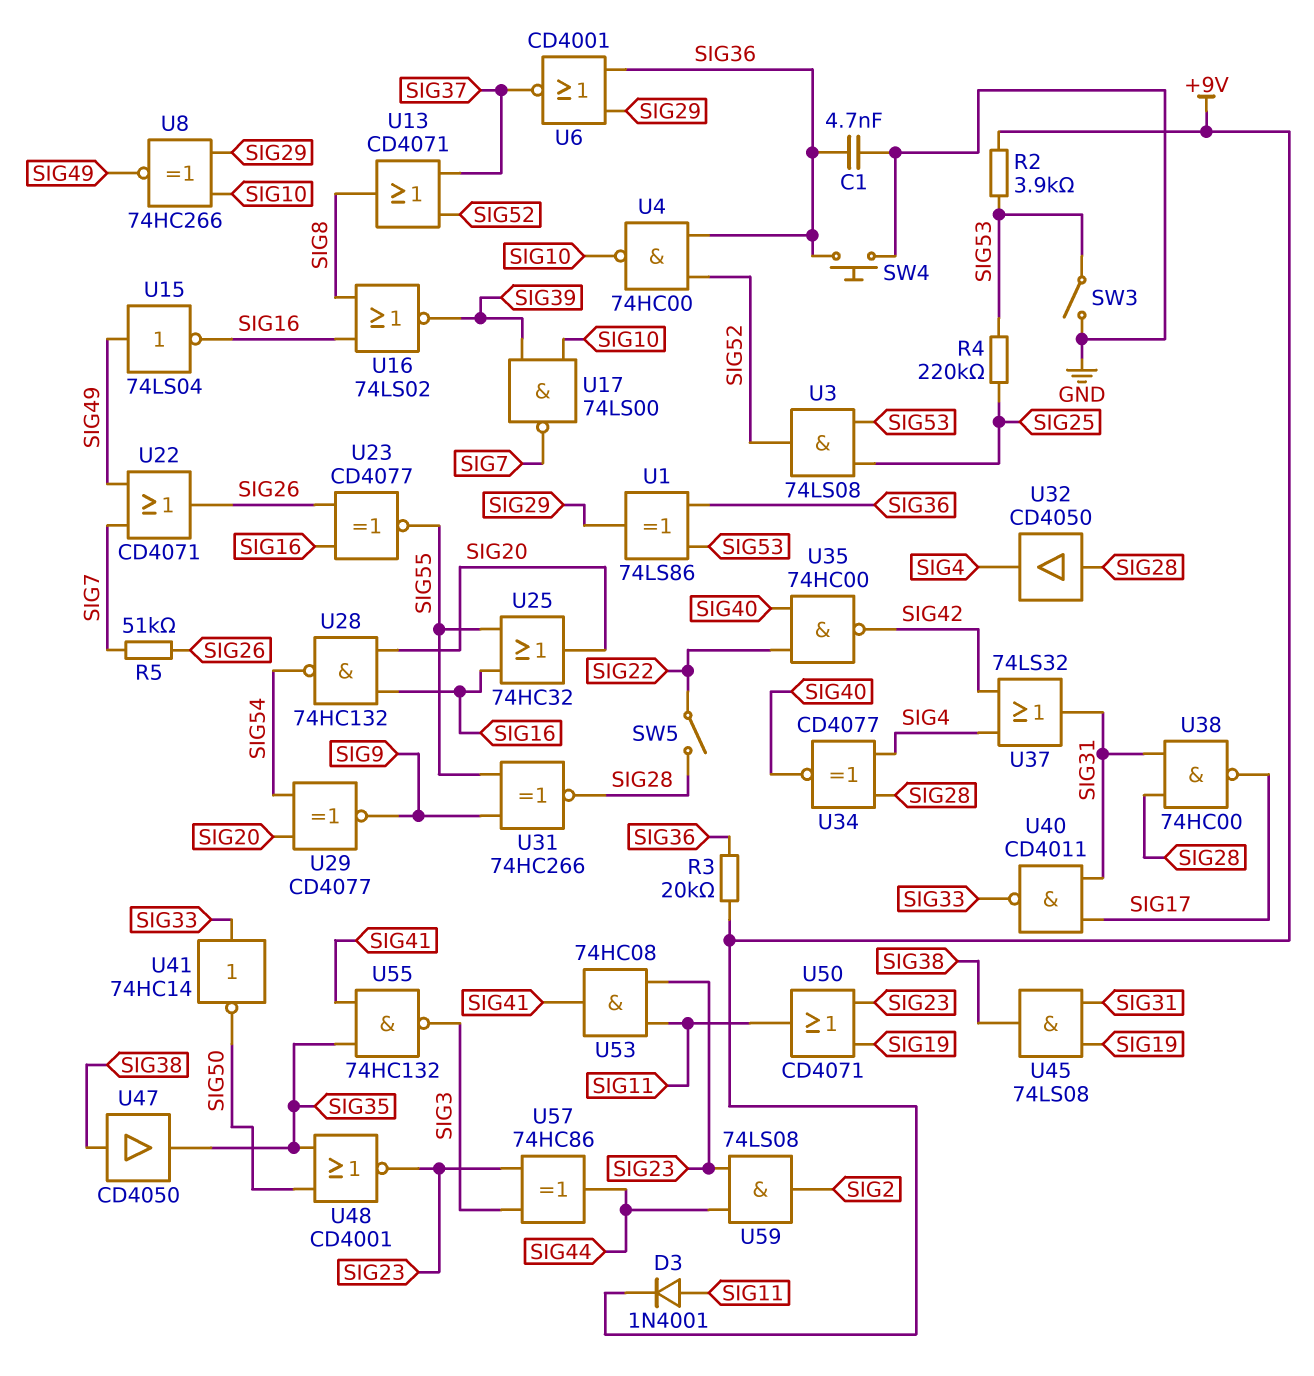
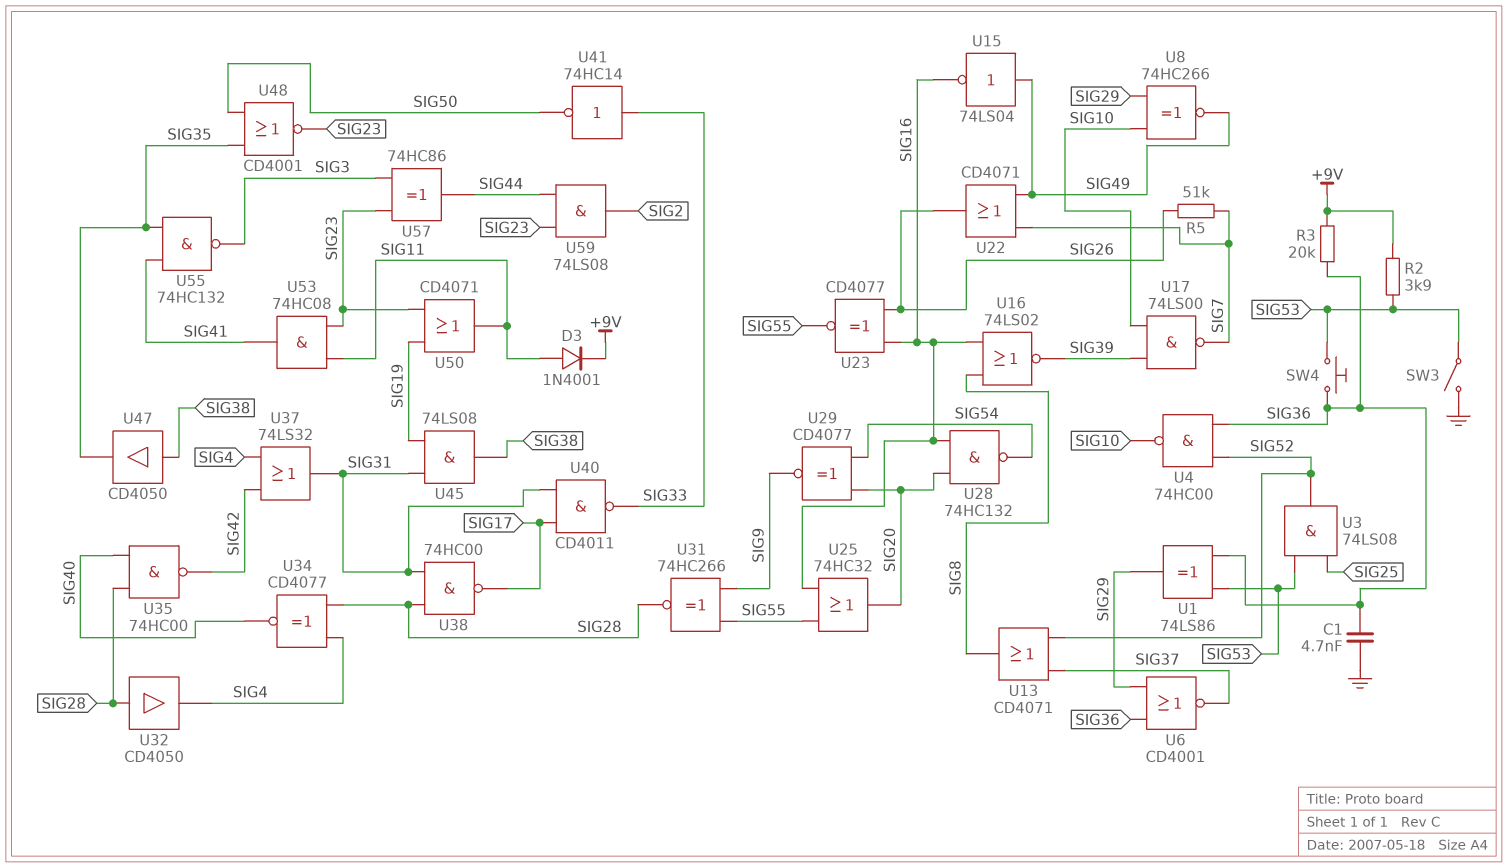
R4: 220k (SIG25, SIG53) -> none
SW4: button (GND, SIG36) -> button (SIG36, SIG53)
SW5: switch (SIG22, SIG28) -> none
U35: NAND 74HC00 (in SIG22, in SIG40, out SIG42) -> NAND 74HC00 (in SIG28, in SIG40, out SIG42)

